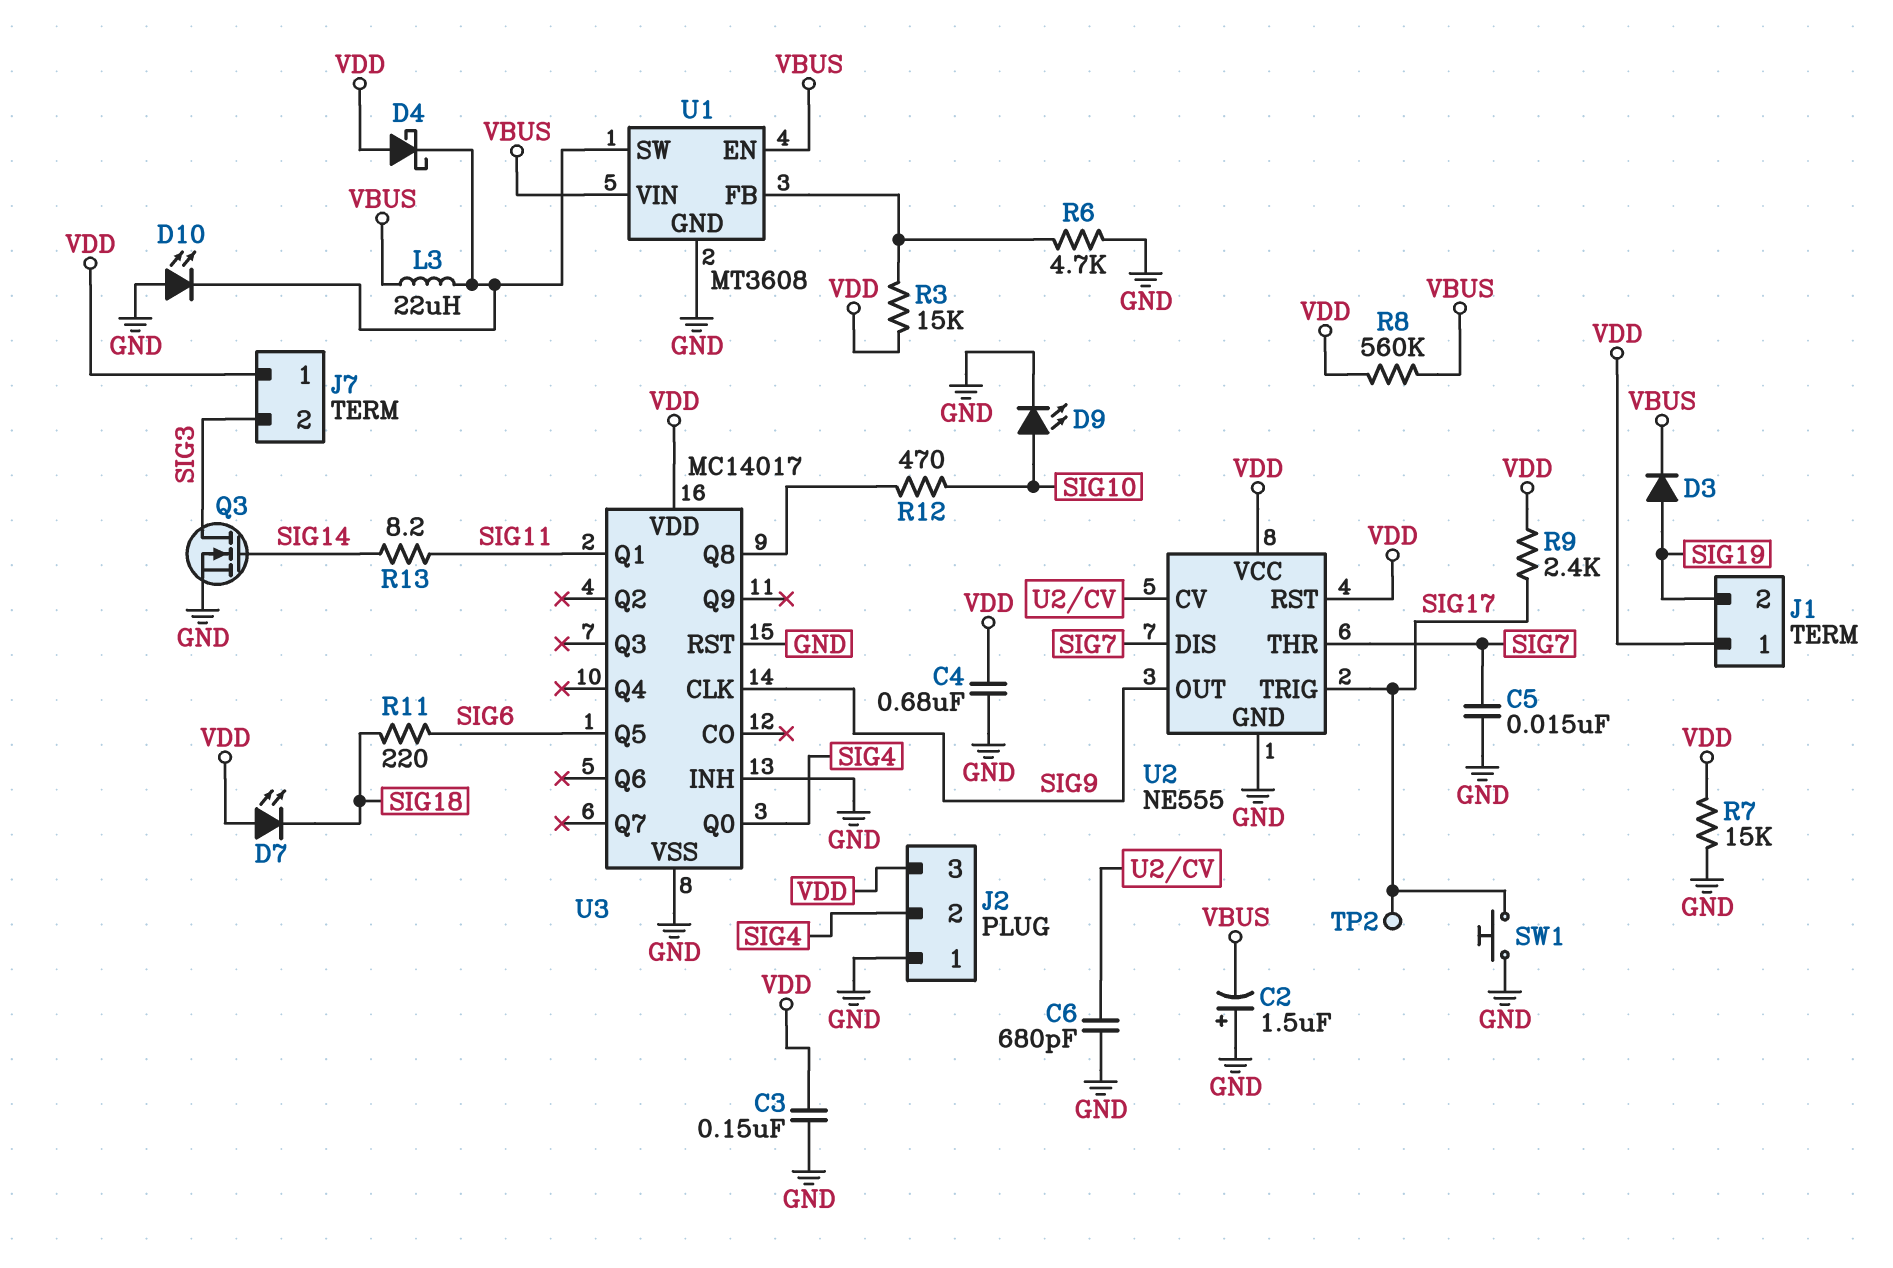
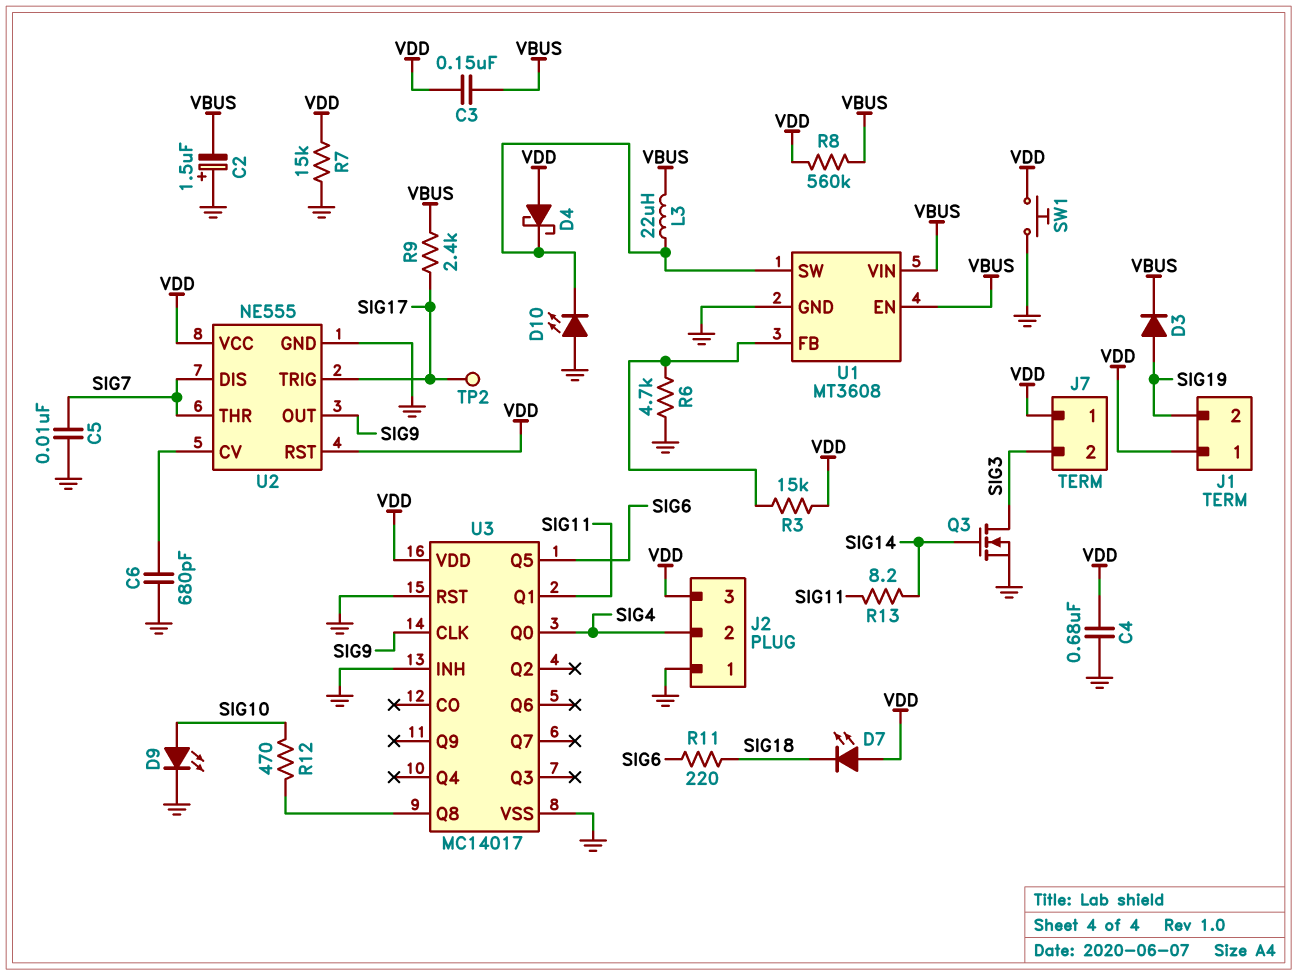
C3: 150nF (GND, VDD) -> 150nF (VBUS, VDD)
C5: 15nF (GND, SIG7) -> 10nF (GND, SIG7)
R9: 2.4k (SIG17, VDD) -> 2.4k (SIG17, VBUS)
SW1: button (GND, SIG17) -> button (GND, VDD)

